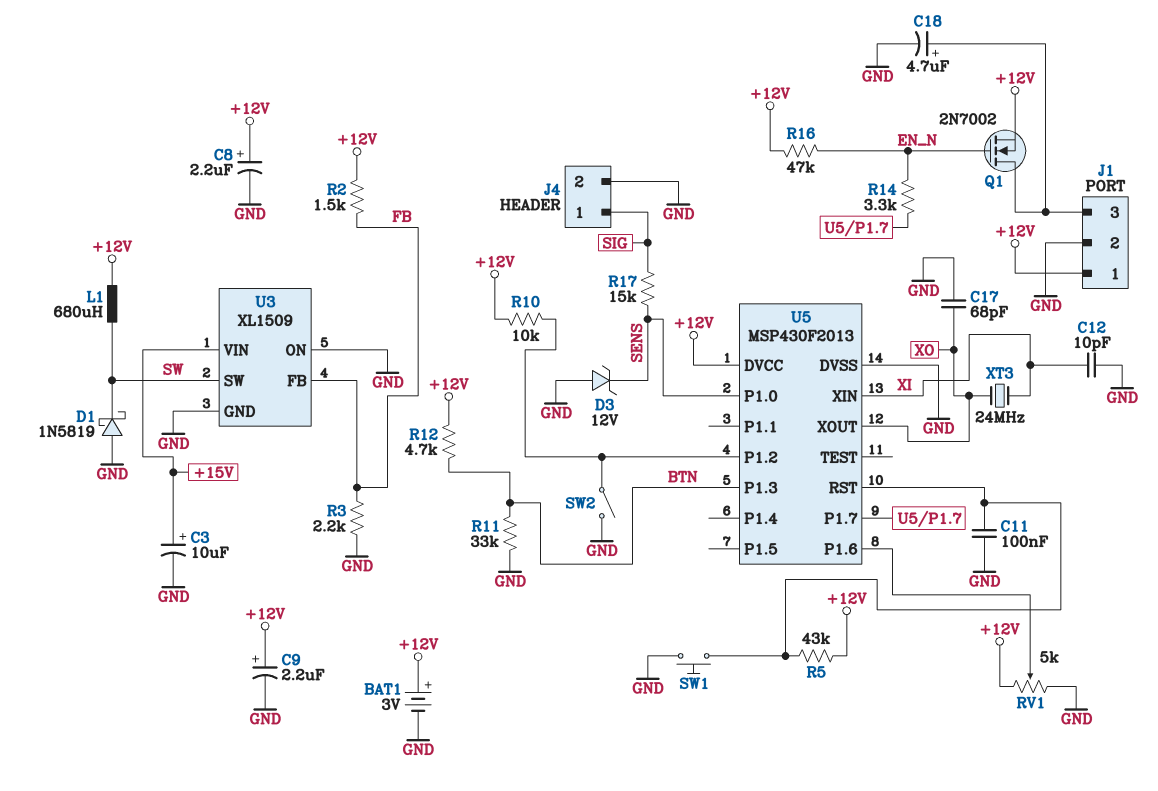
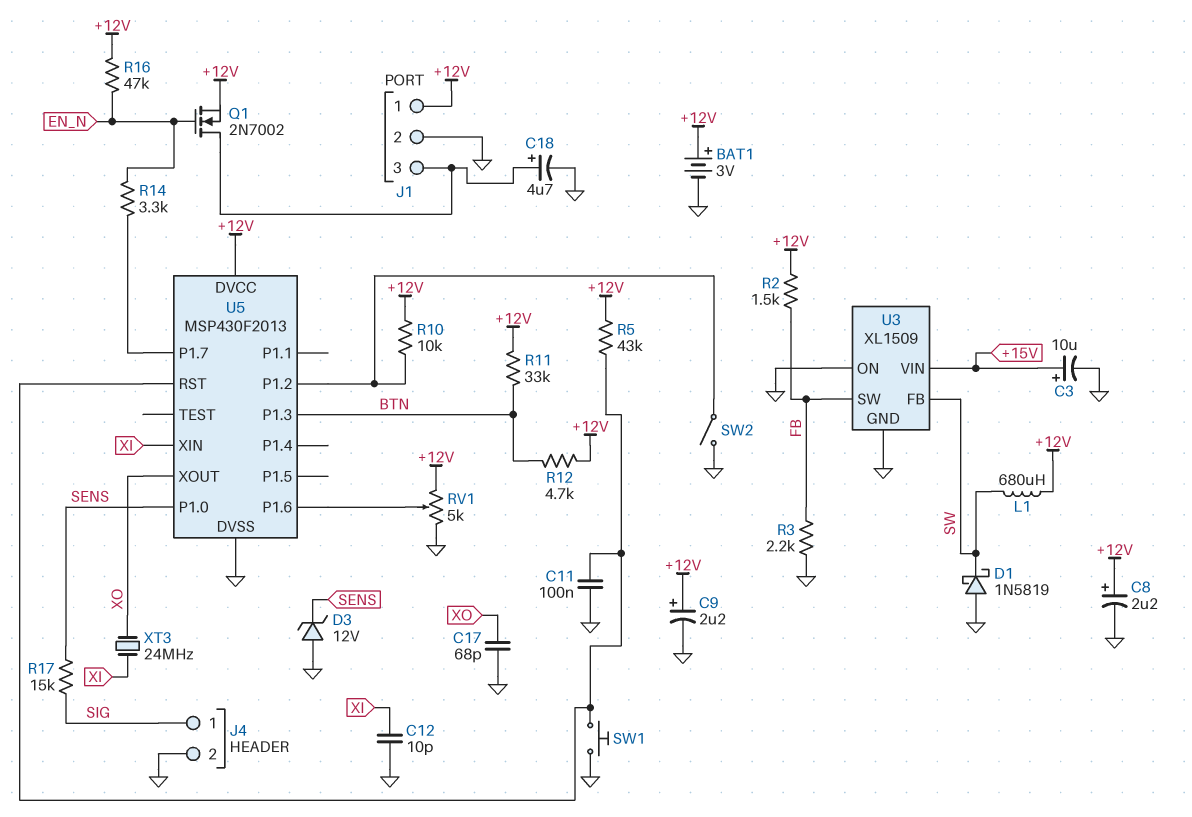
R11: 33k (BTN, GND) -> 33k (+12V, BTN)
U3 pin FB: FB -> SW
U3 pin SW: SW -> FB

